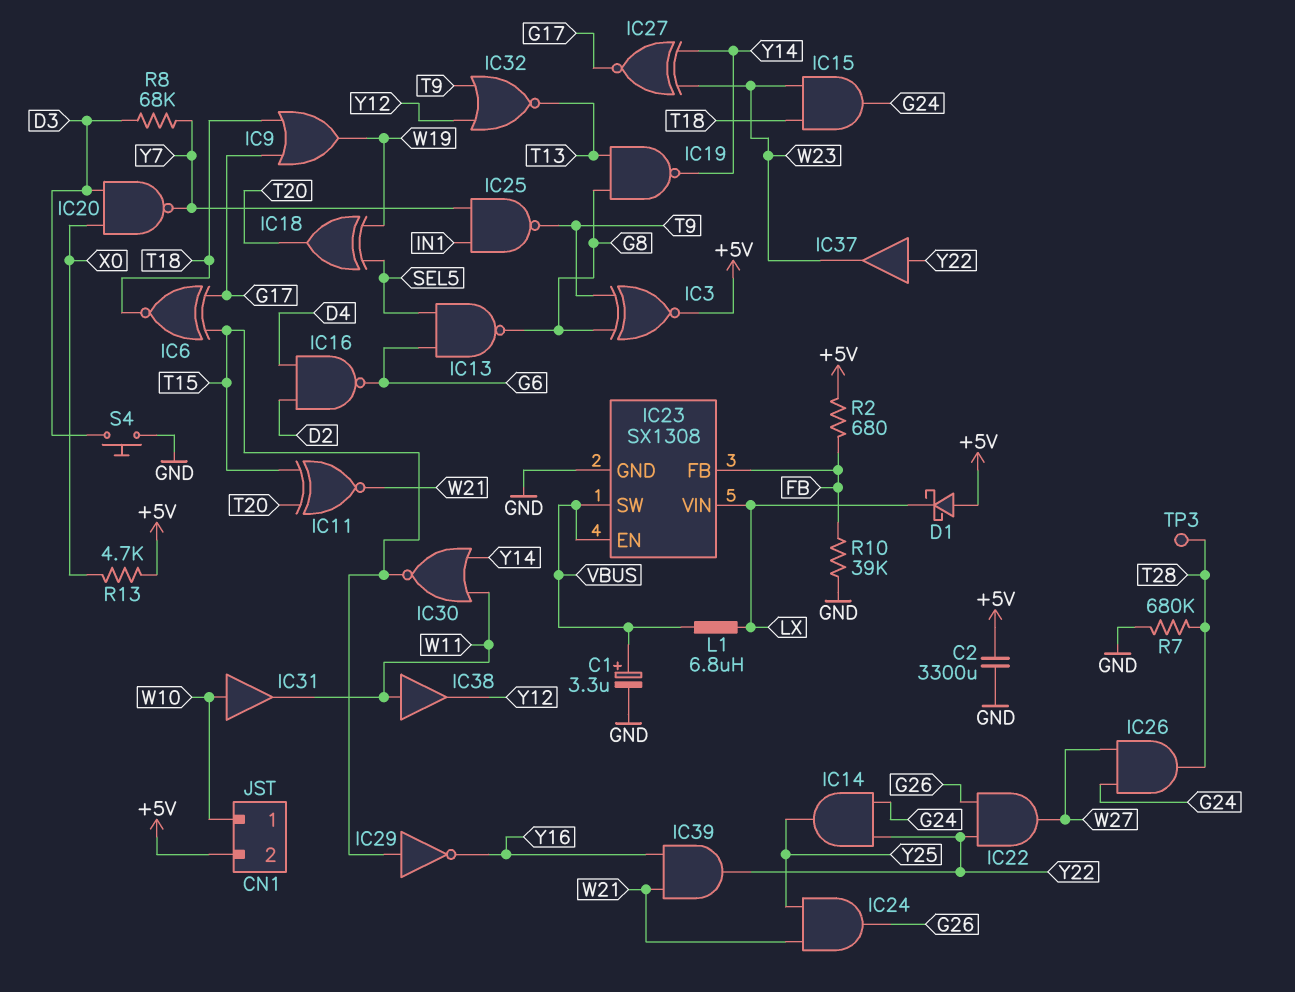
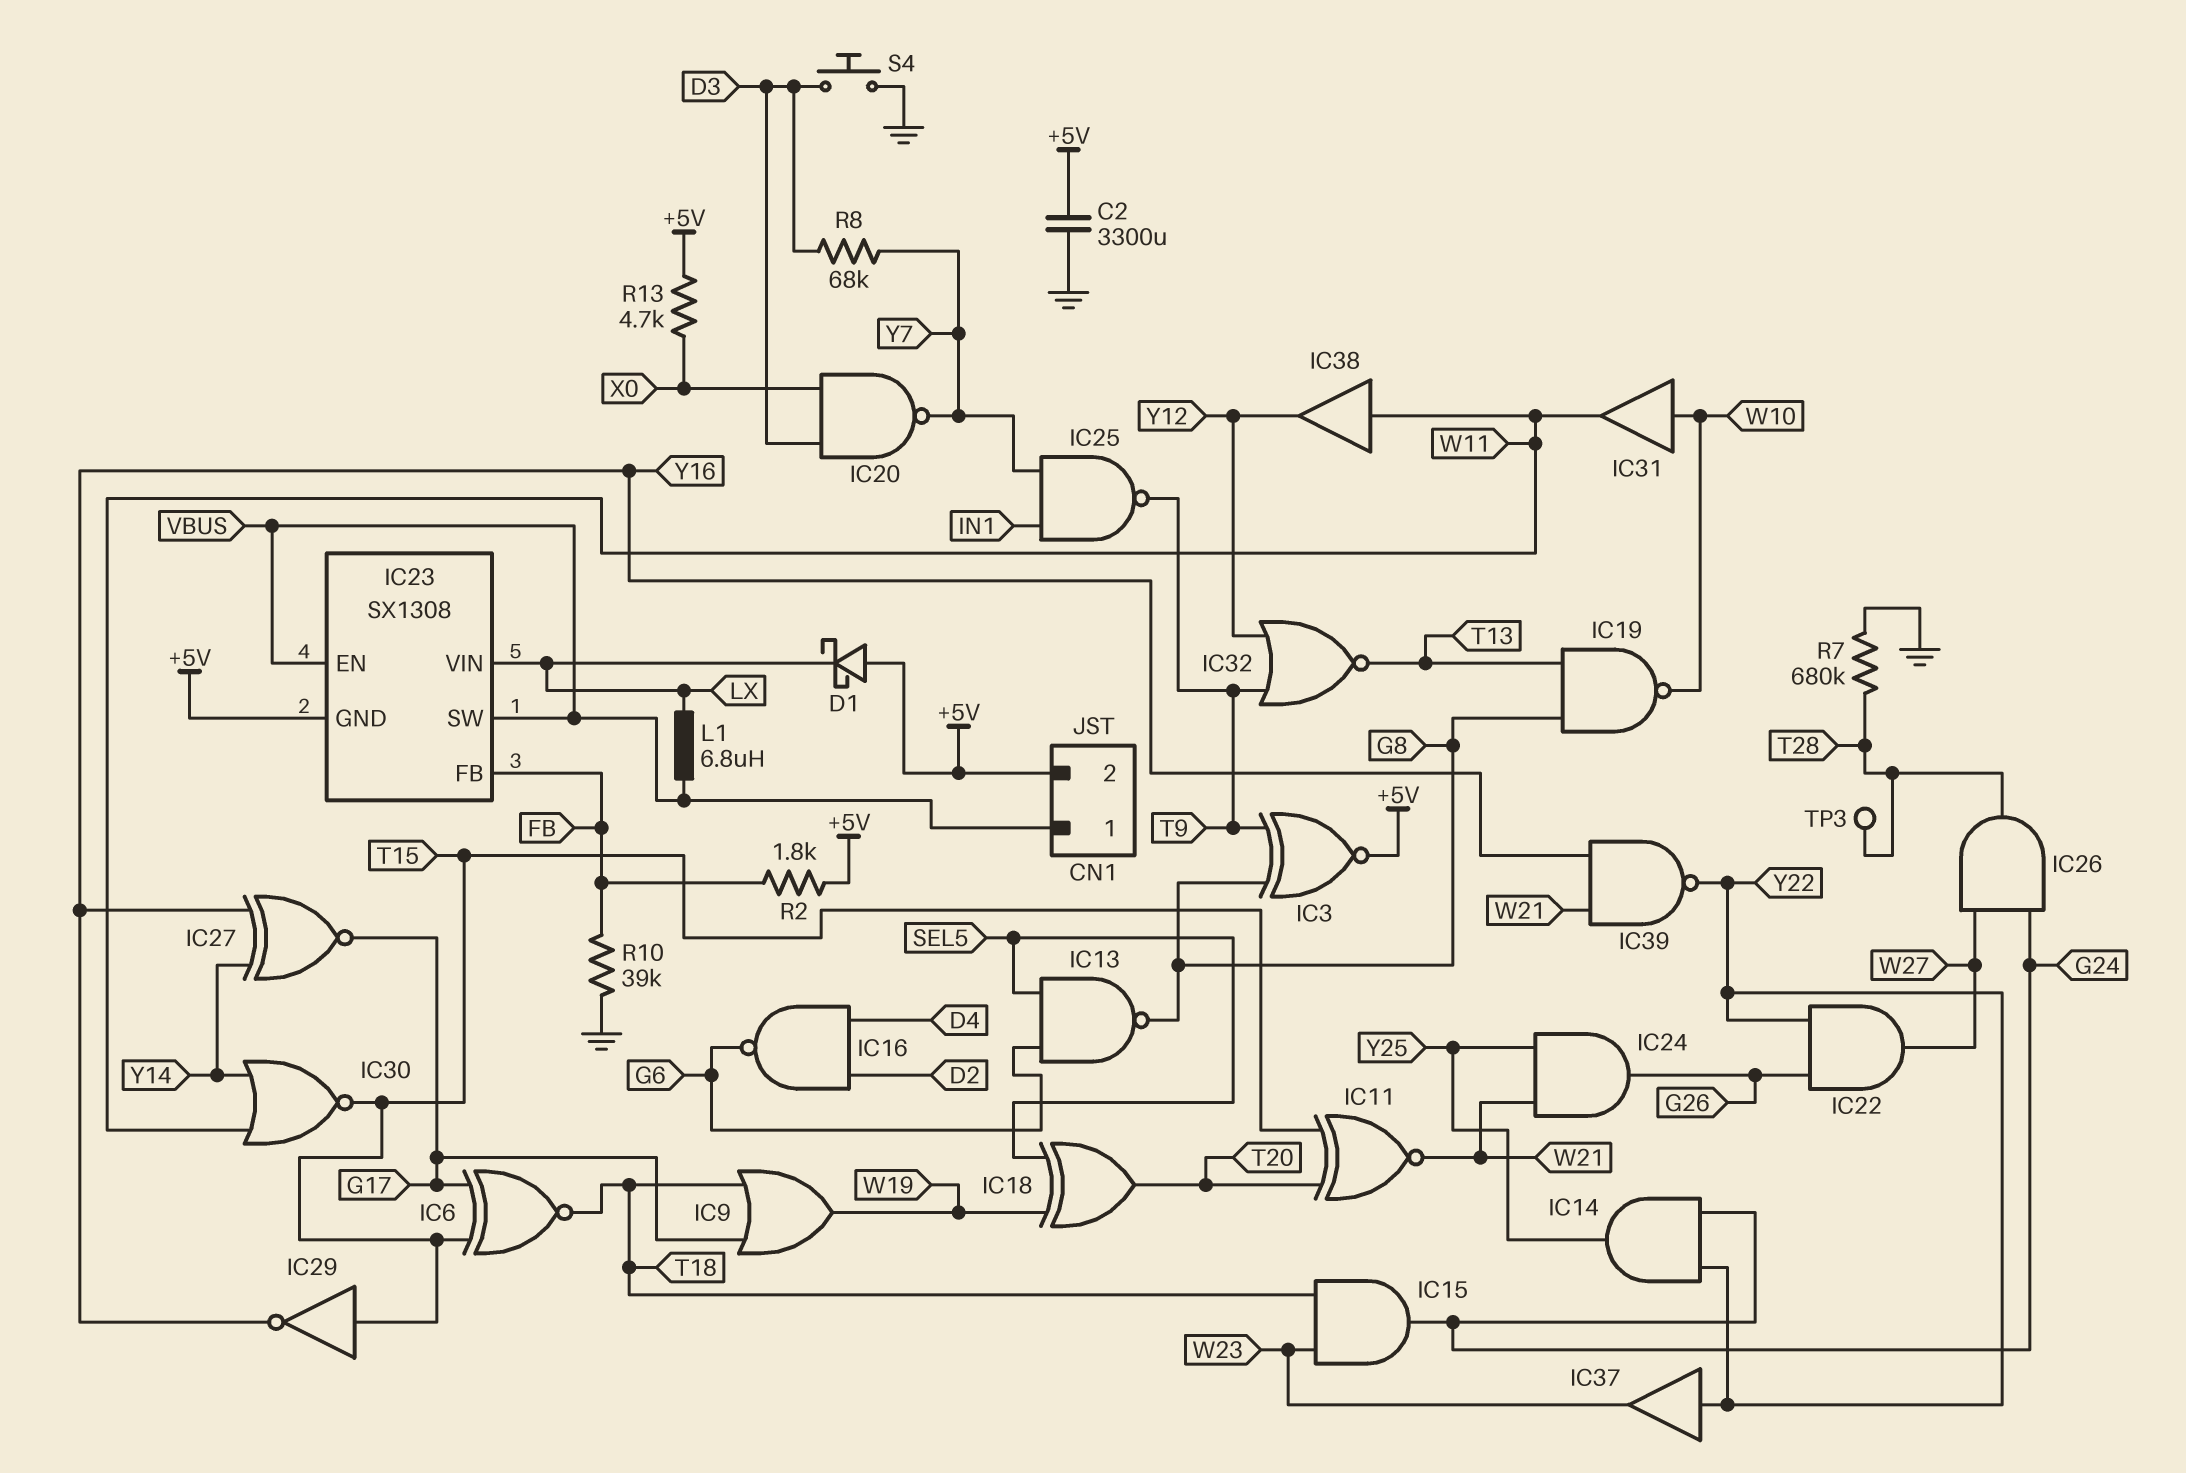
C1: 3.3uF (plus VBUS, minus GND) -> none
CN1 pin 1: W10 -> VBUS
IC19: NAND (in G8, in T13, out Y14) -> NAND (in G8, in T13, out W10)
IC23 pin GND: GND -> +5V
IC27: XNOR (in W23, in Y14, out G17) -> XNOR (in Y14, in Y16, out G17)
IC39: AND (in W21, in Y16, out Y22) -> NAND (in W21, in Y16, out Y22)
R2: 680 (+5V, FB) -> 1.8k (+5V, FB)

